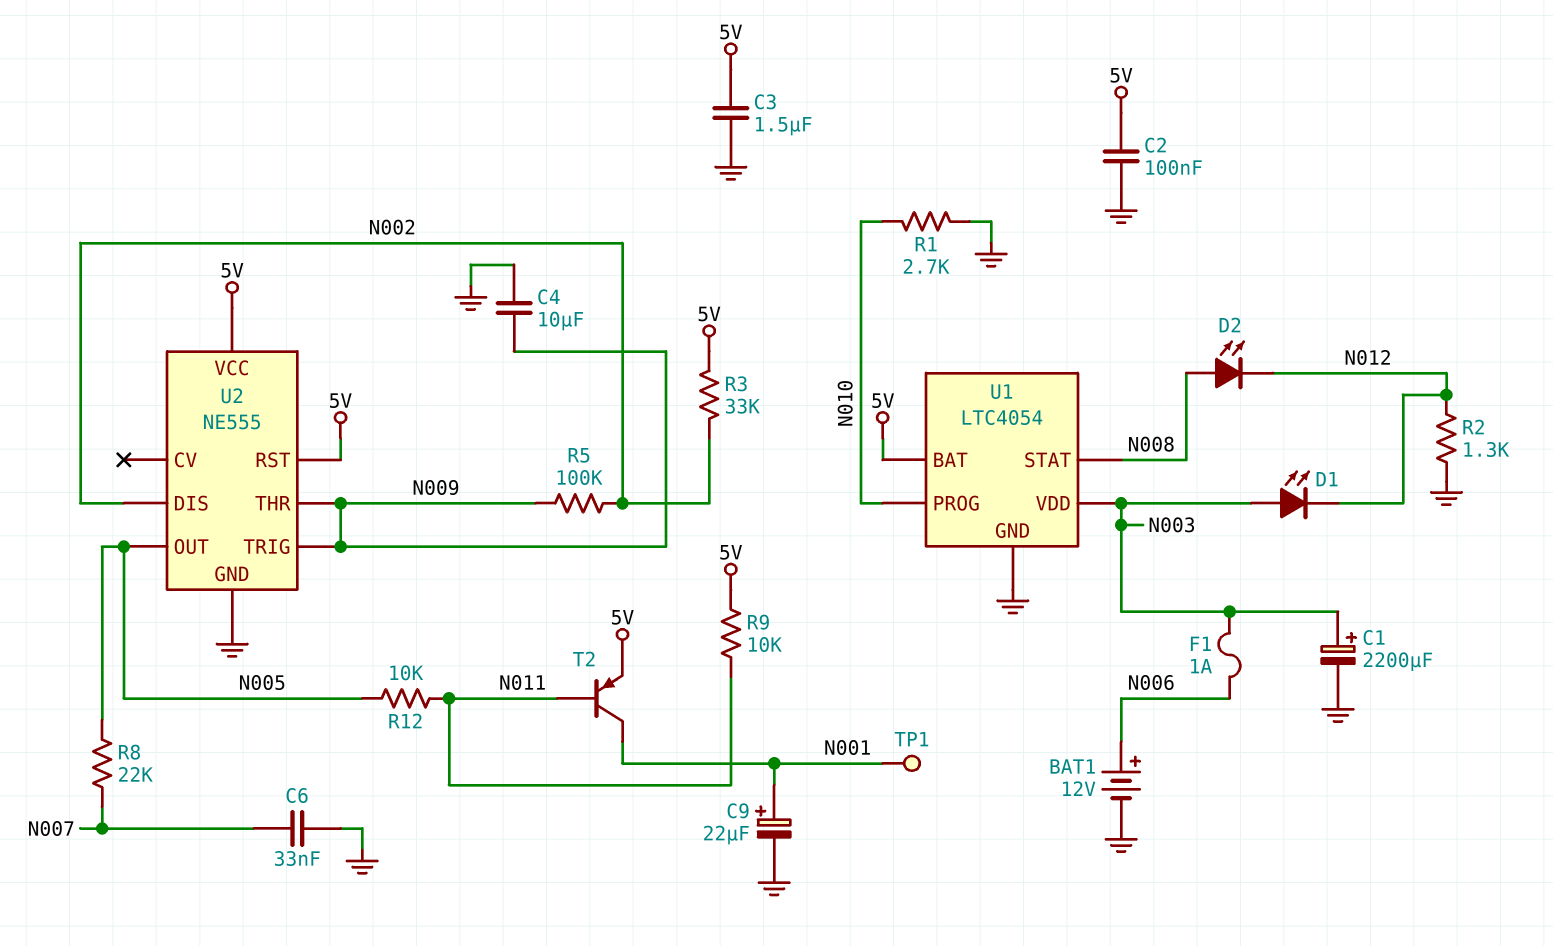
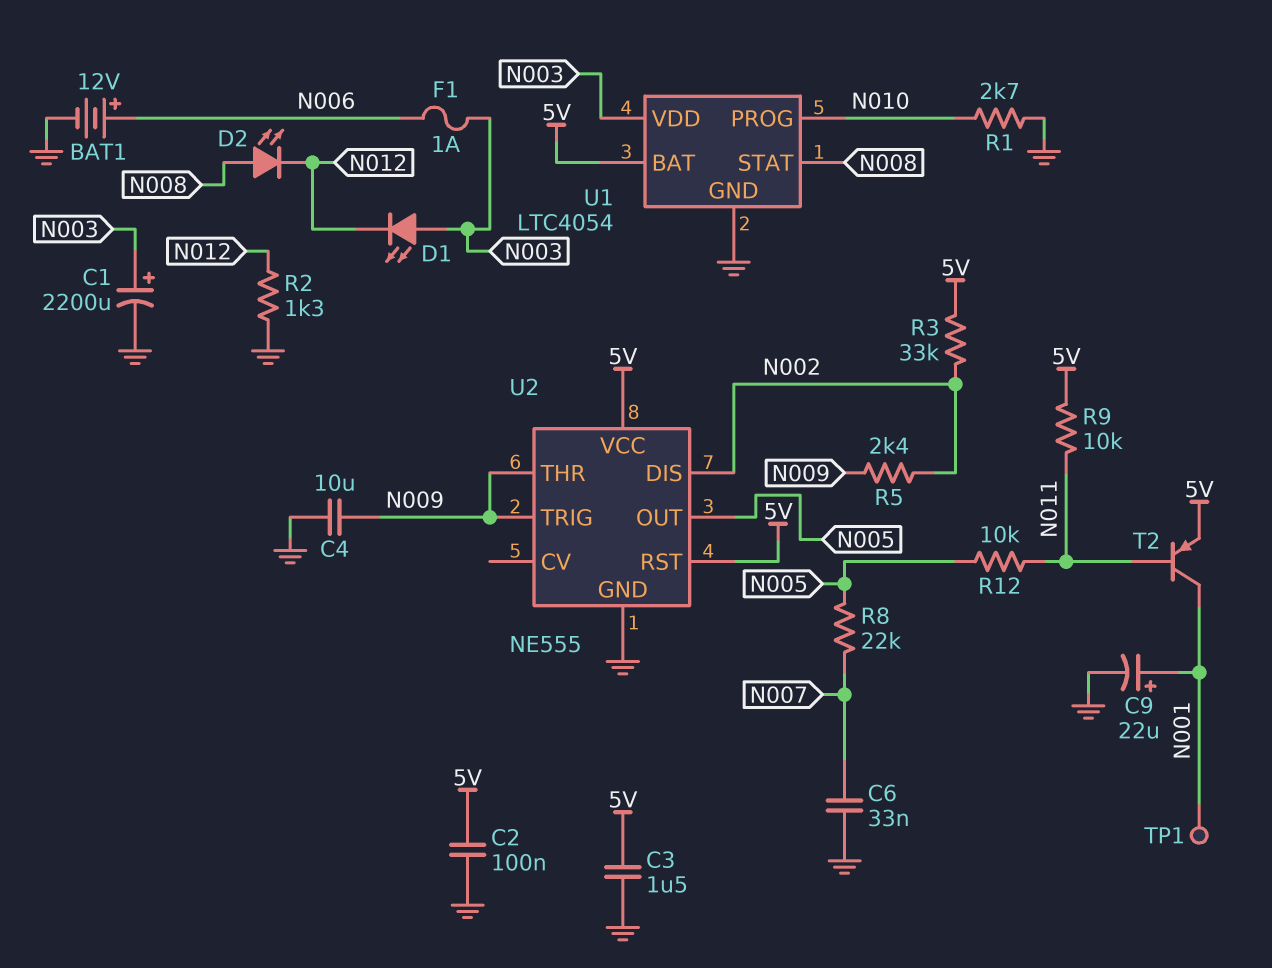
R5: 100k (N002, N009) -> 2.4k (N002, N009)

